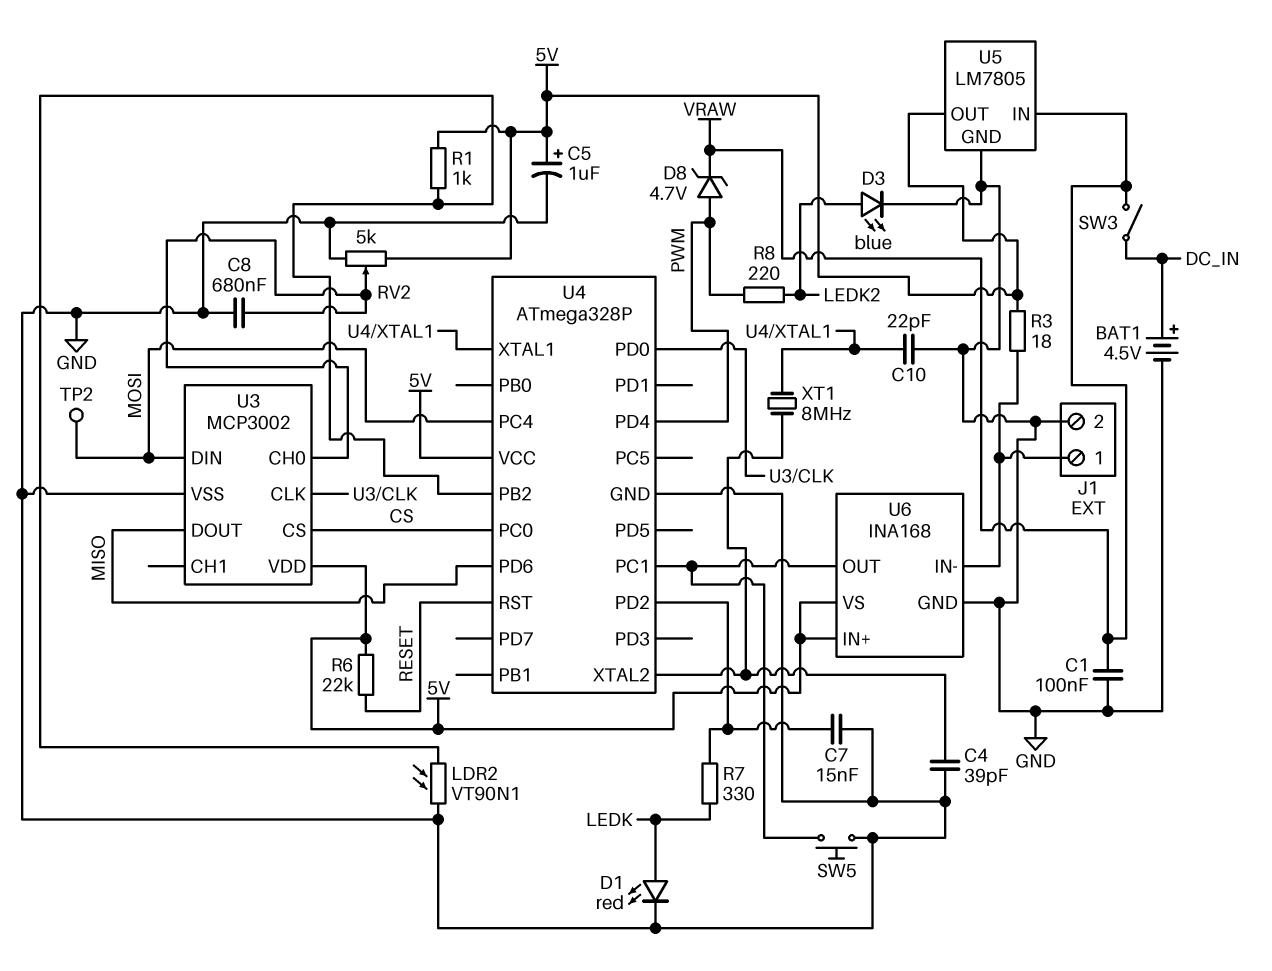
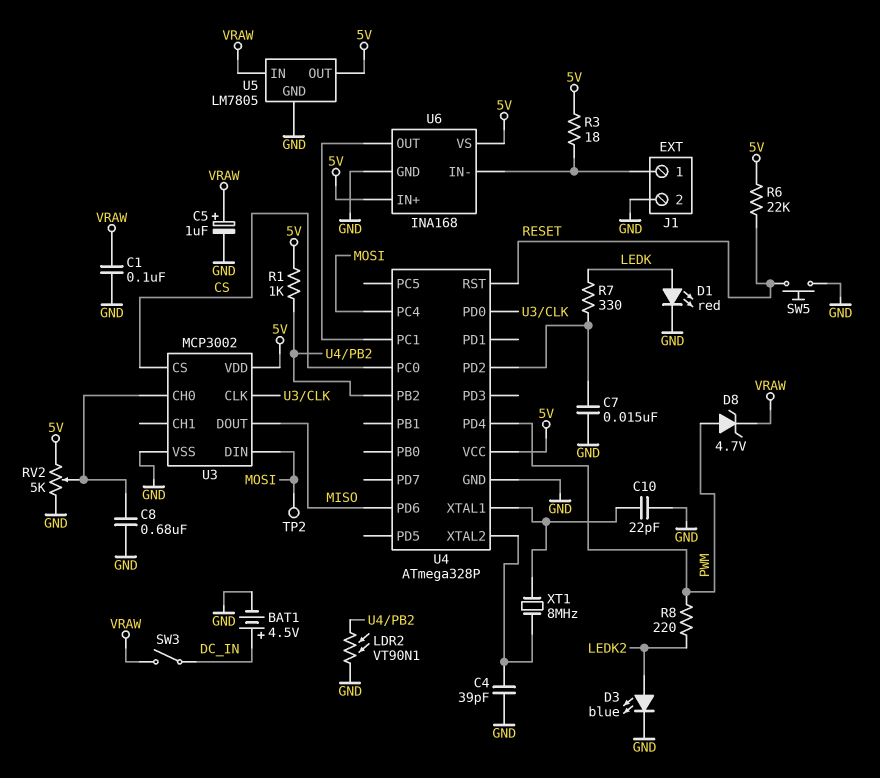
C5: 1uF (plus 5V, minus GND) -> 1uF (plus VRAW, minus GND)
SW5: button (GND, U4/PC1) -> button (GND, RESET)

